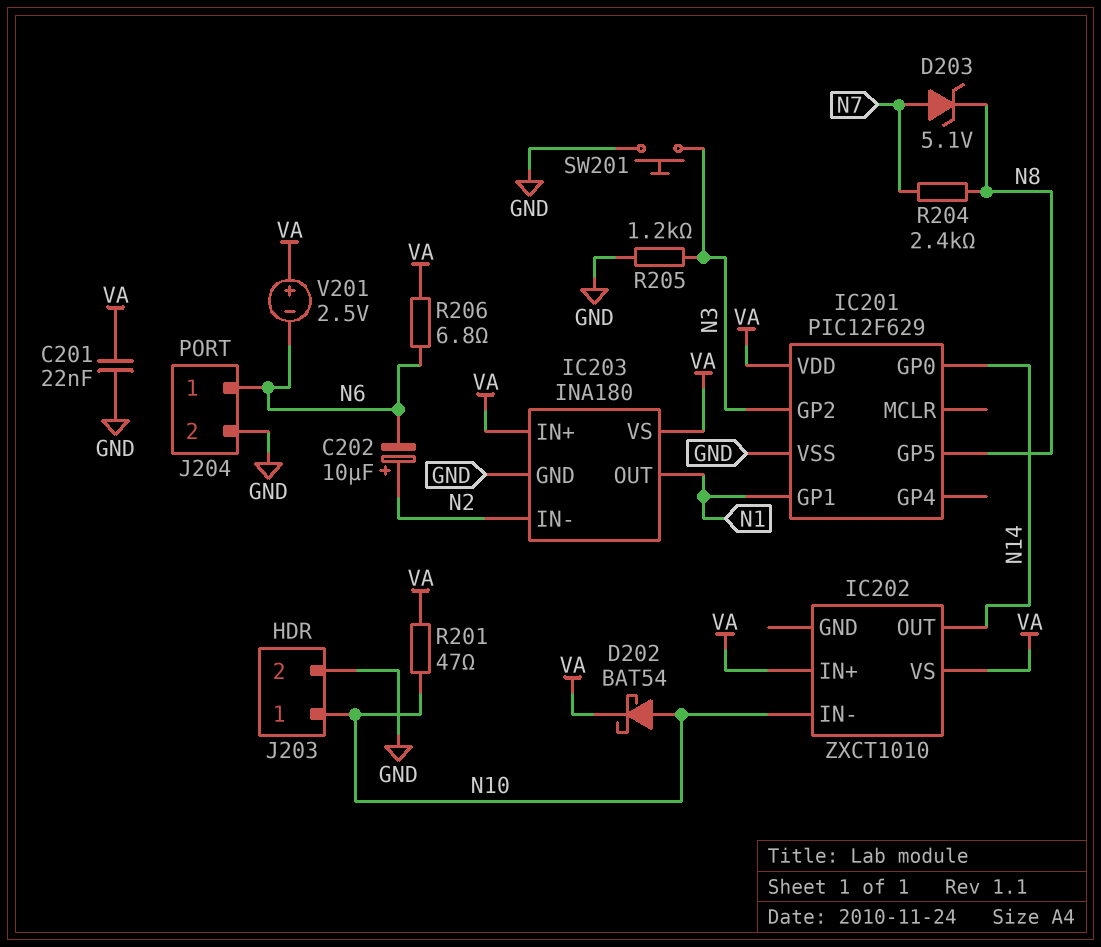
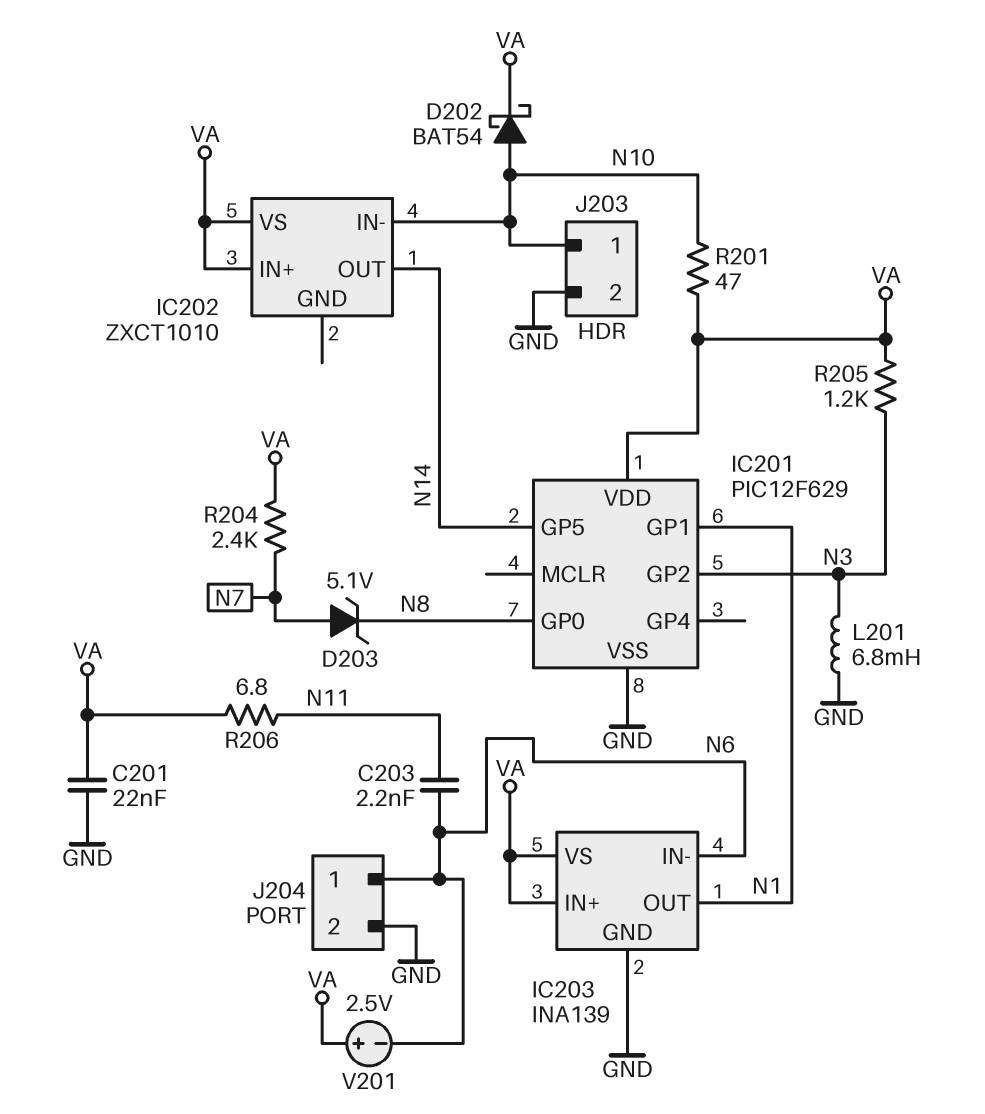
C202: 10uF (plus N2, minus N6) -> none
C203: none -> 2.2nF (N6, N11)
IC201 pin GP0: N14 -> N8
IC201 pin GP5: N8 -> N14
IC203: INA180 -> INA139
IC203 pin IN-: N2 -> N6
L201: none -> 6.8mH (GND, N3)
R204: 2.4k (N7, N8) -> 2.4k (N7, VA)
R205: 1.2k (GND, N3) -> 1.2k (N3, VA)
R206: 6.8 (N6, VA) -> 6.8 (N11, VA)
SW201: button (GND, N3) -> none

